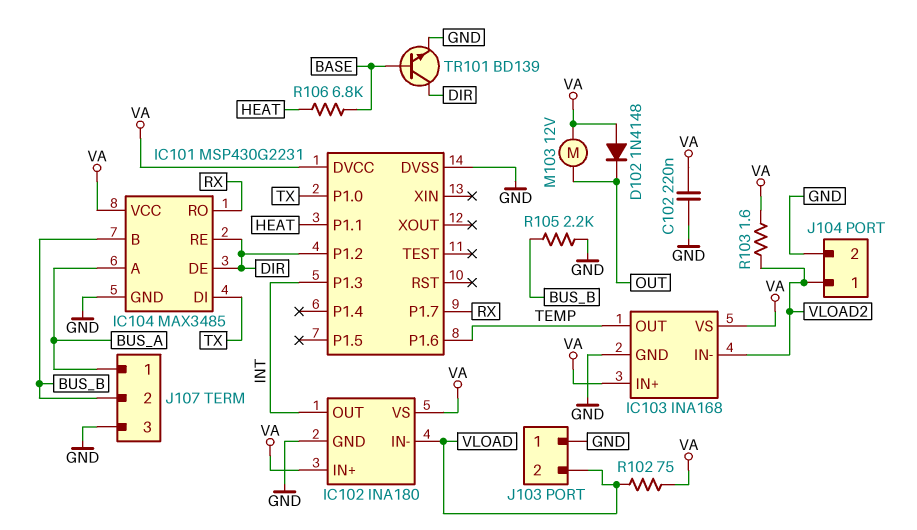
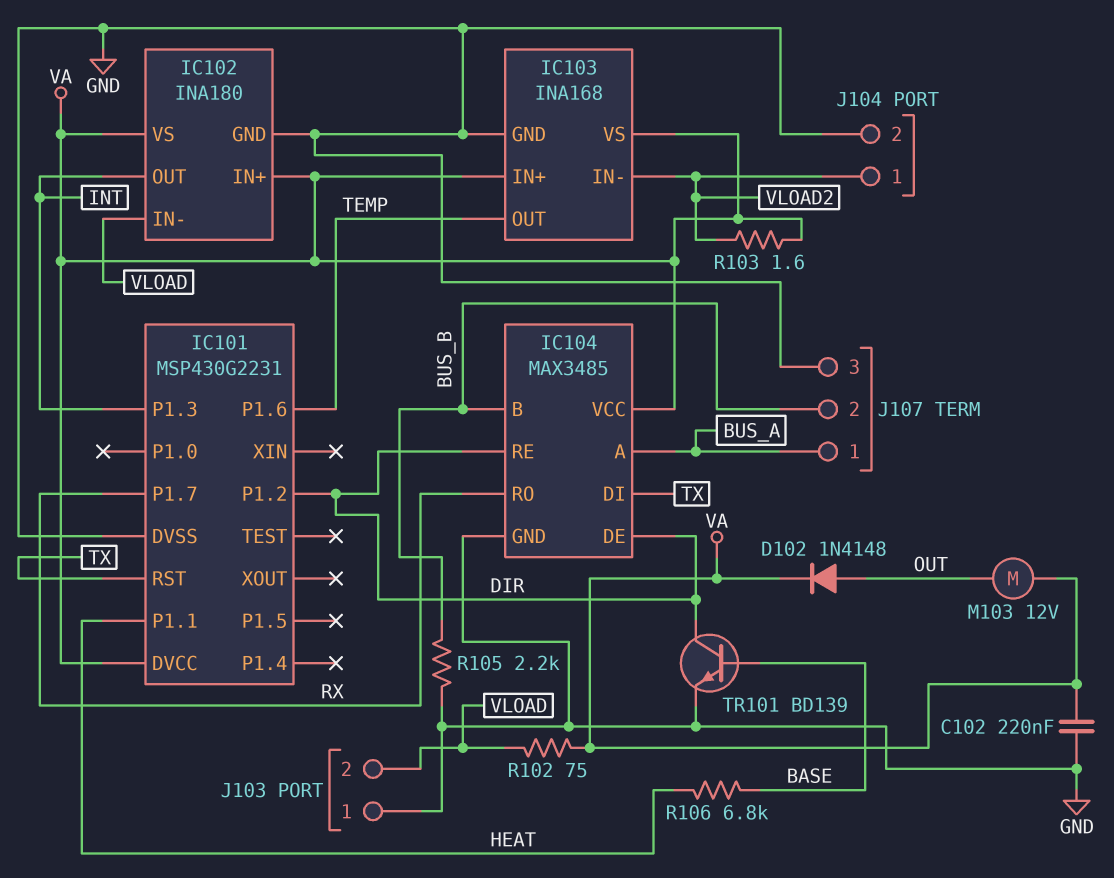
D102: diode 1N4148 (A VA, K OUT) -> diode 1N4148 (A OUT, K VA)
IC101 pin P1.0: TX -> none
IC101 pin RST: none -> TX

